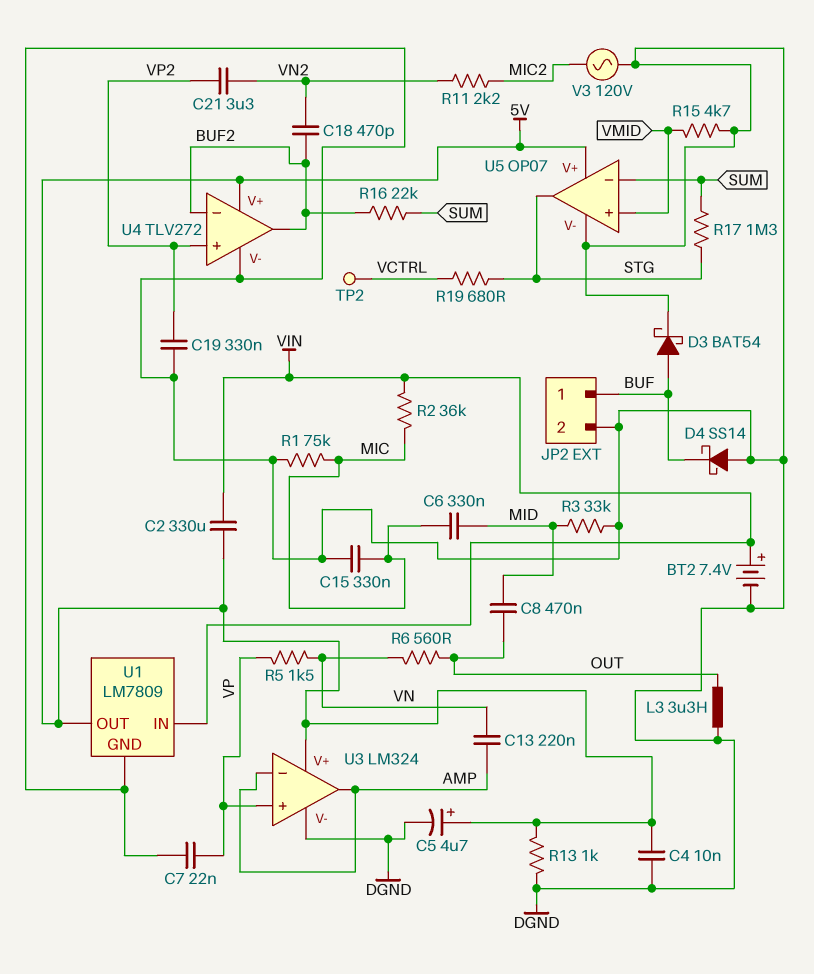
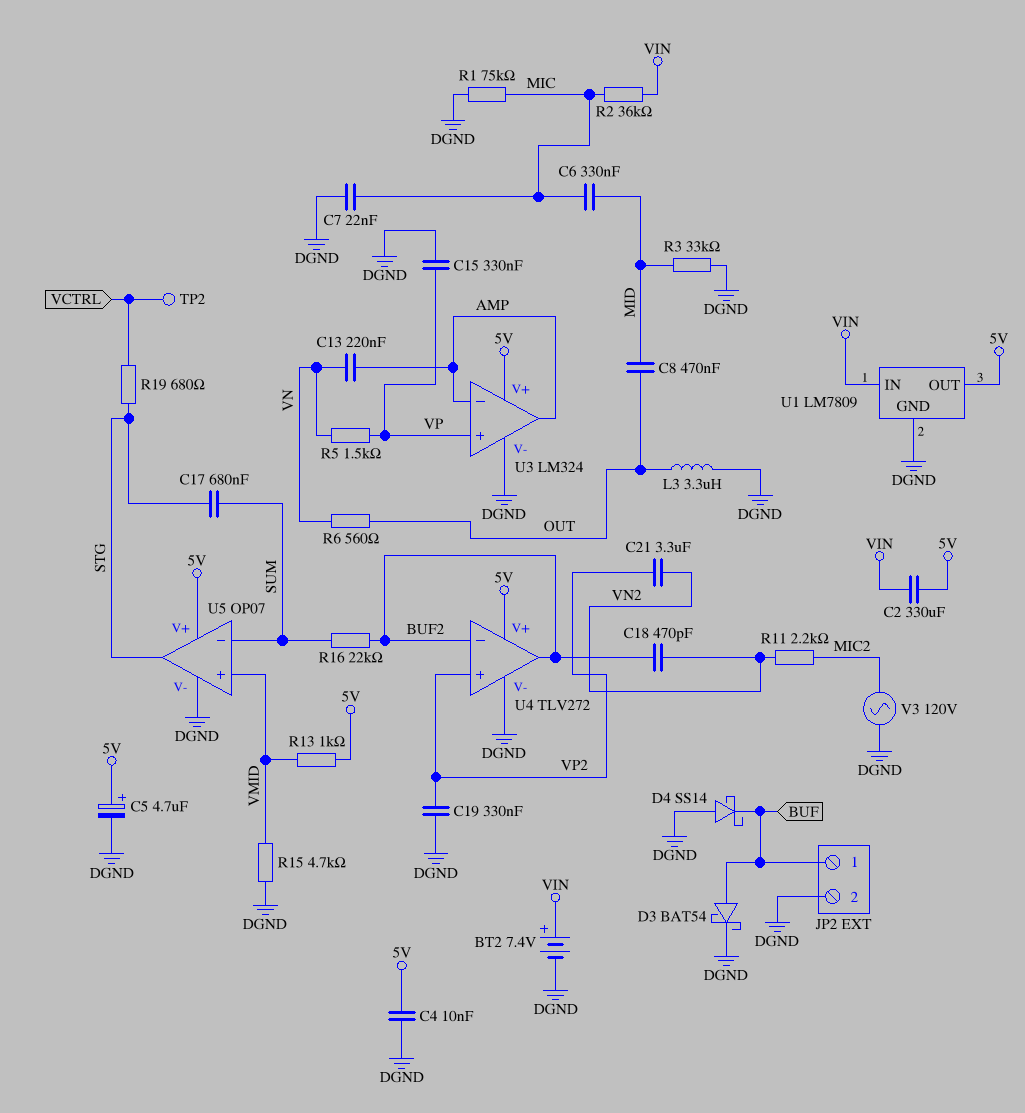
C7: 22nF (DGND, VP) -> 22nF (DGND, MIC)
C15: 330nF (DGND, MIC) -> 330nF (DGND, VP)
C17: none -> 680nF (STG, SUM)
R13: 1k (5V, DGND) -> 1k (5V, VMID)
R17: 1.3M (STG, SUM) -> none

